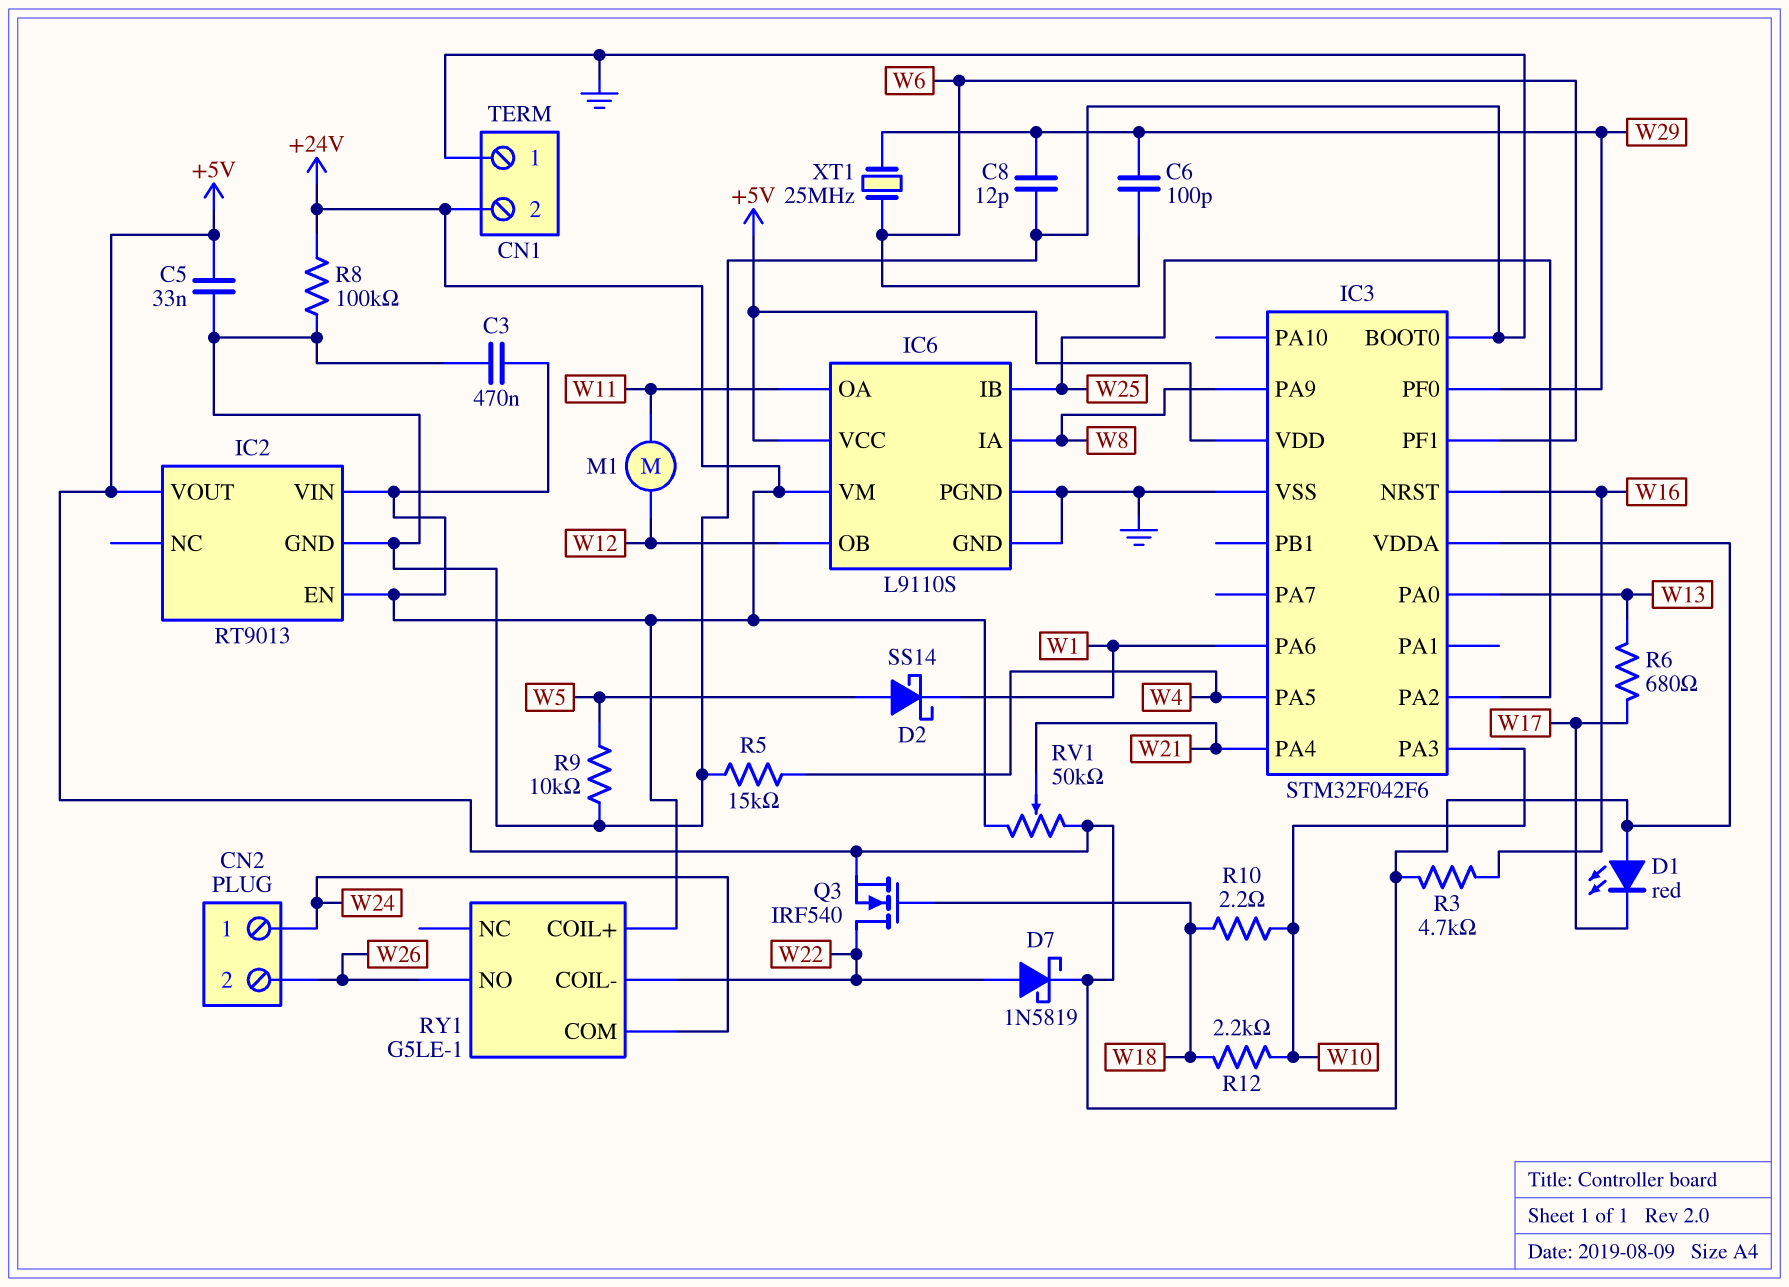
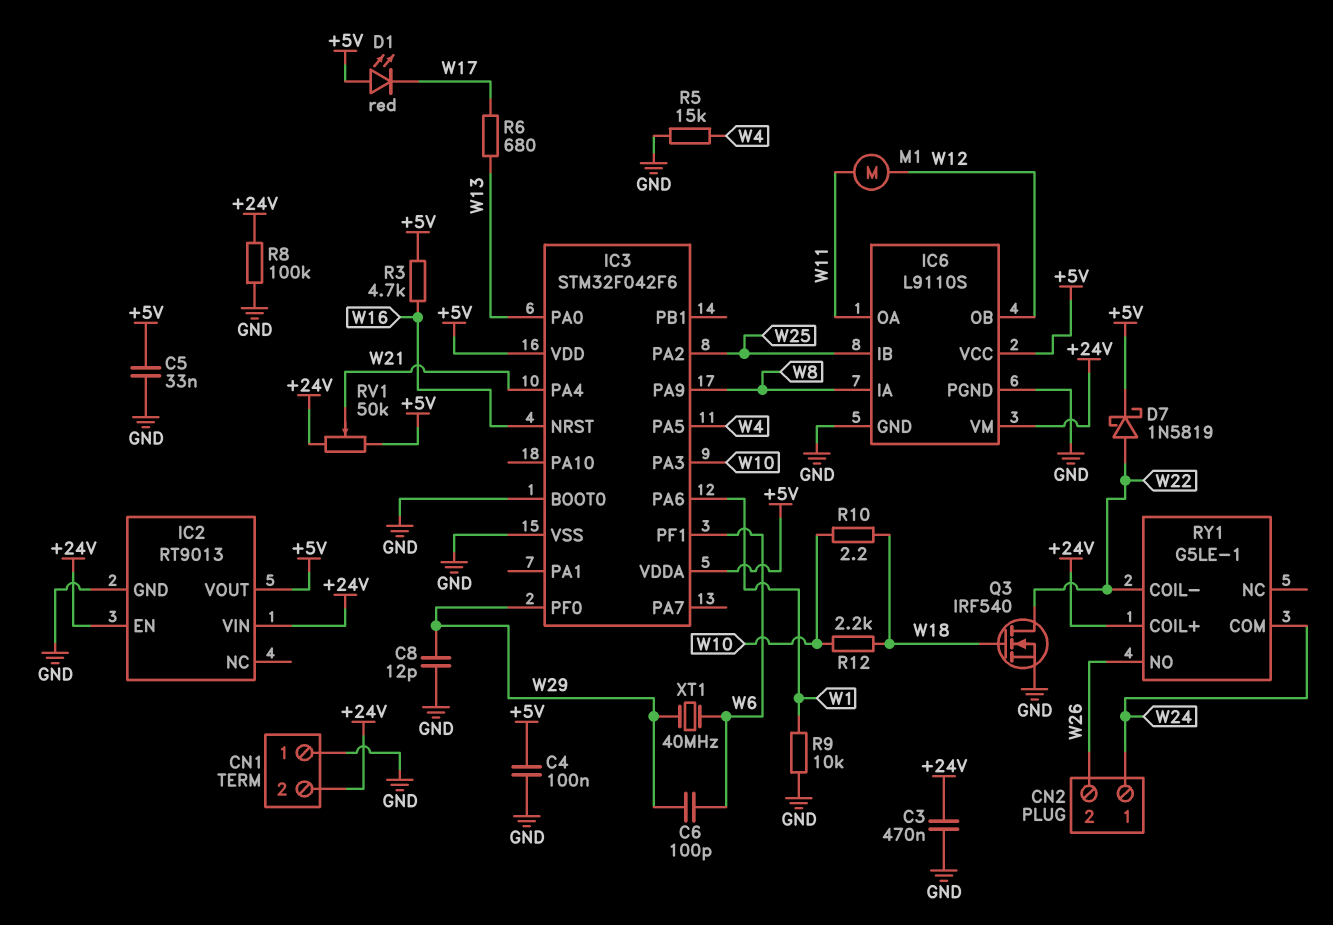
C4: none -> 100nF (+5V, GND)
D2: schottky SS14 (A W5, K W1) -> none
Q3: NMOS IRF540 (G W18, D W22, S +5V) -> NMOS IRF540 (G W18, D W22, S GND)
R9: 10k (GND, W5) -> 10k (GND, W1)
XT1: 25MHz (W6, W29) -> 40MHz (W6, W29)

